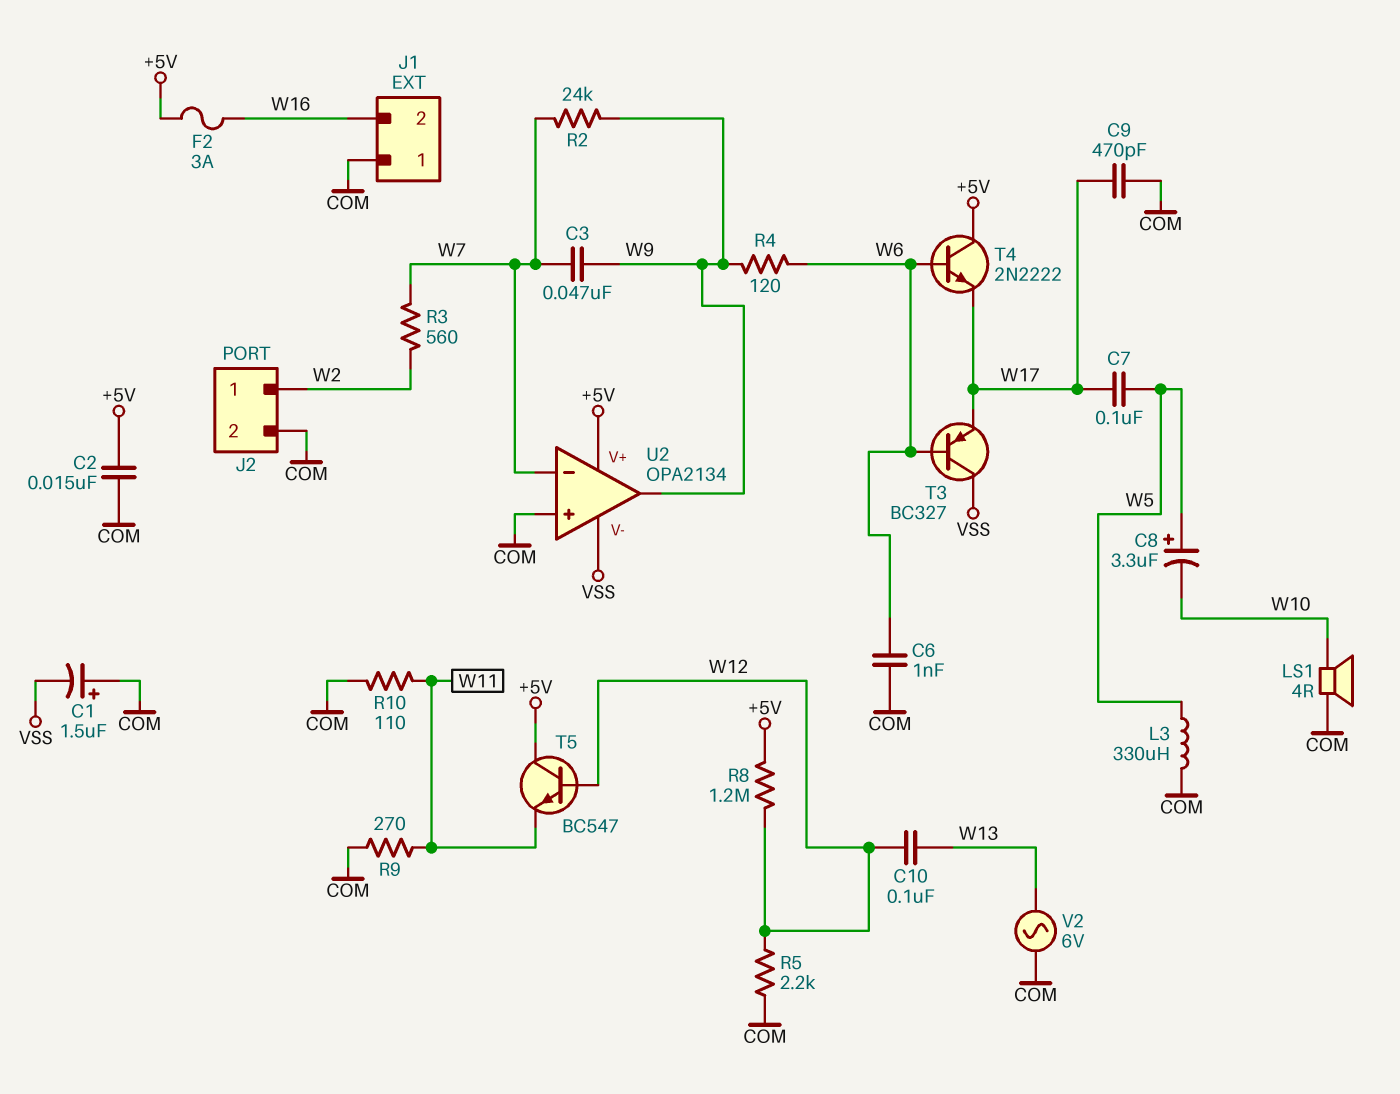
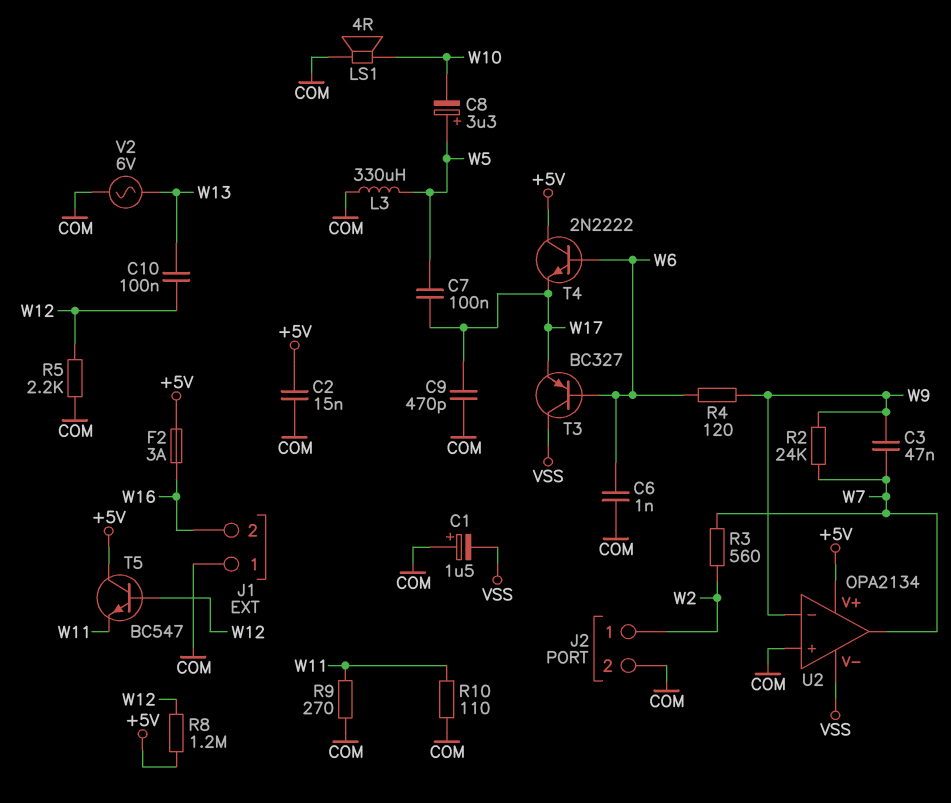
U2 pin in-: W7 -> W9
U2 pin out: W9 -> W7

